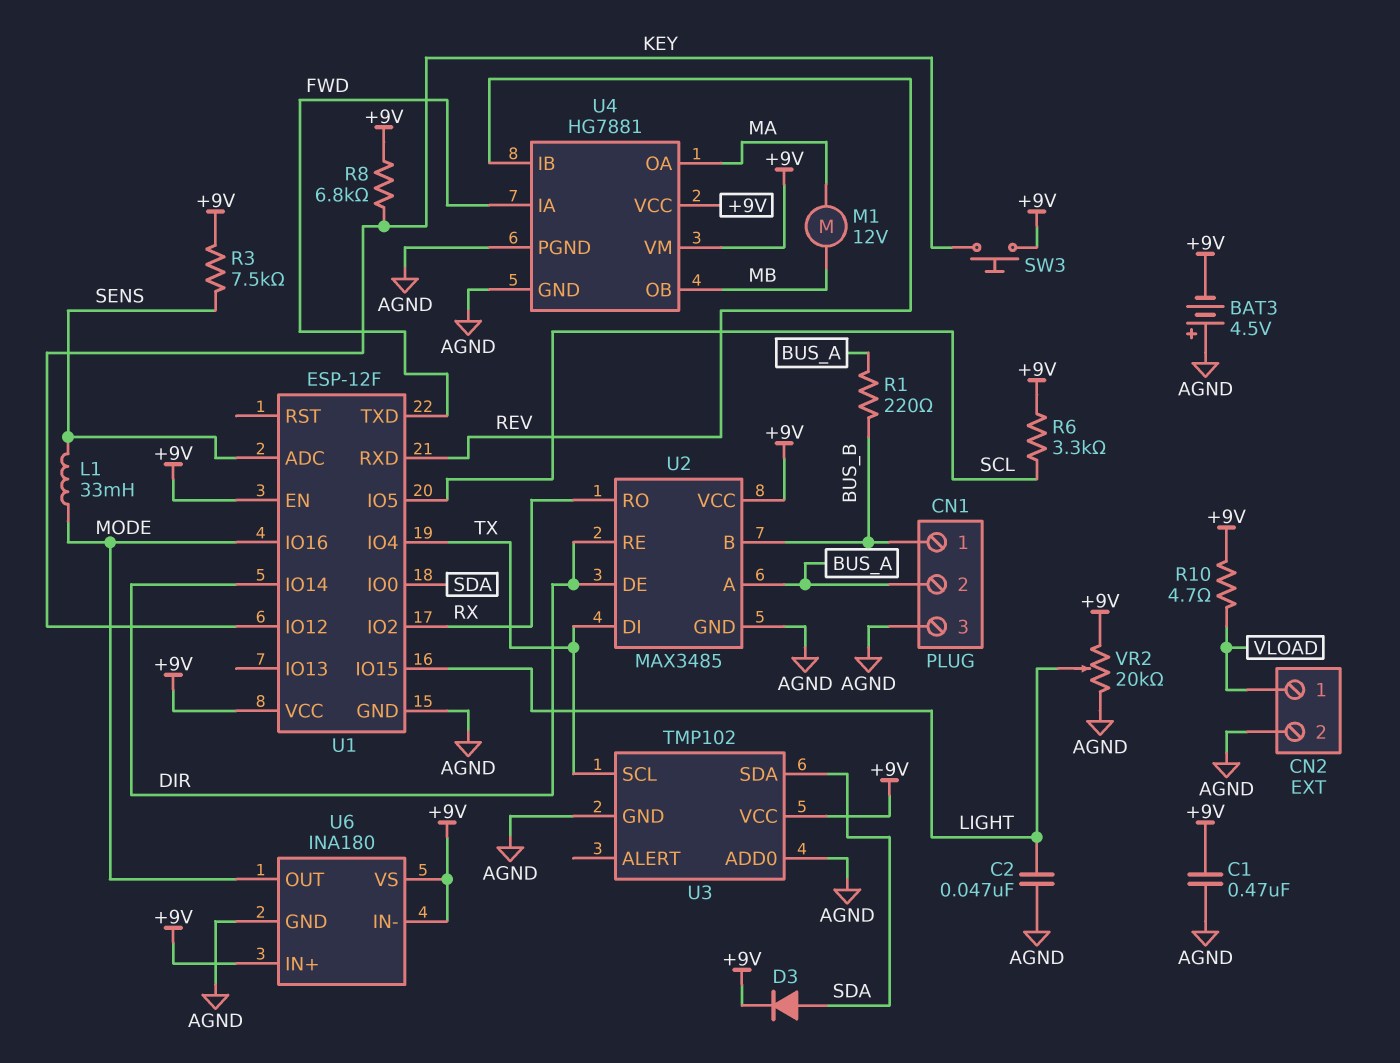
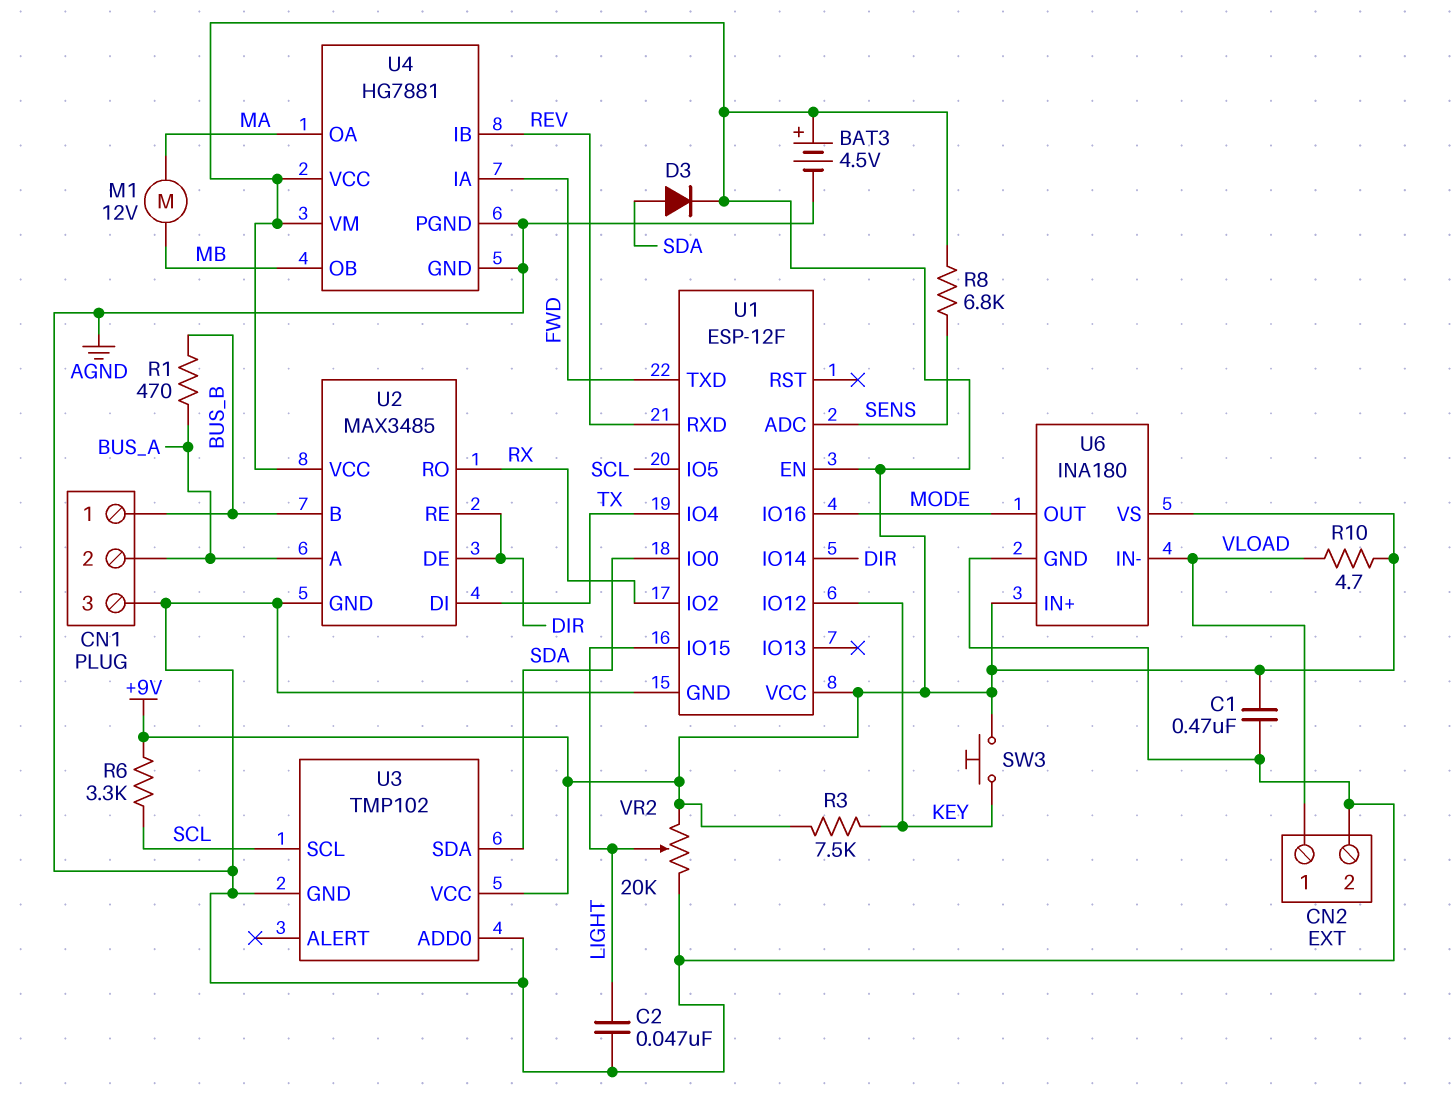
BAT3: 4.5V (plus AGND, minus +9V) -> 4.5V (plus +9V, minus AGND)
L1: 33mH (MODE, SENS) -> none
R1: 220 (BUS_A, BUS_B) -> 470 (BUS_A, BUS_B)
R3: 7.5k (+9V, SENS) -> 7.5k (+9V, KEY)
R8: 6.8k (+9V, KEY) -> 6.8k (+9V, SENS)
U3 pin SCL: TX -> SCL
U6 pin IN-: +9V -> VLOAD

